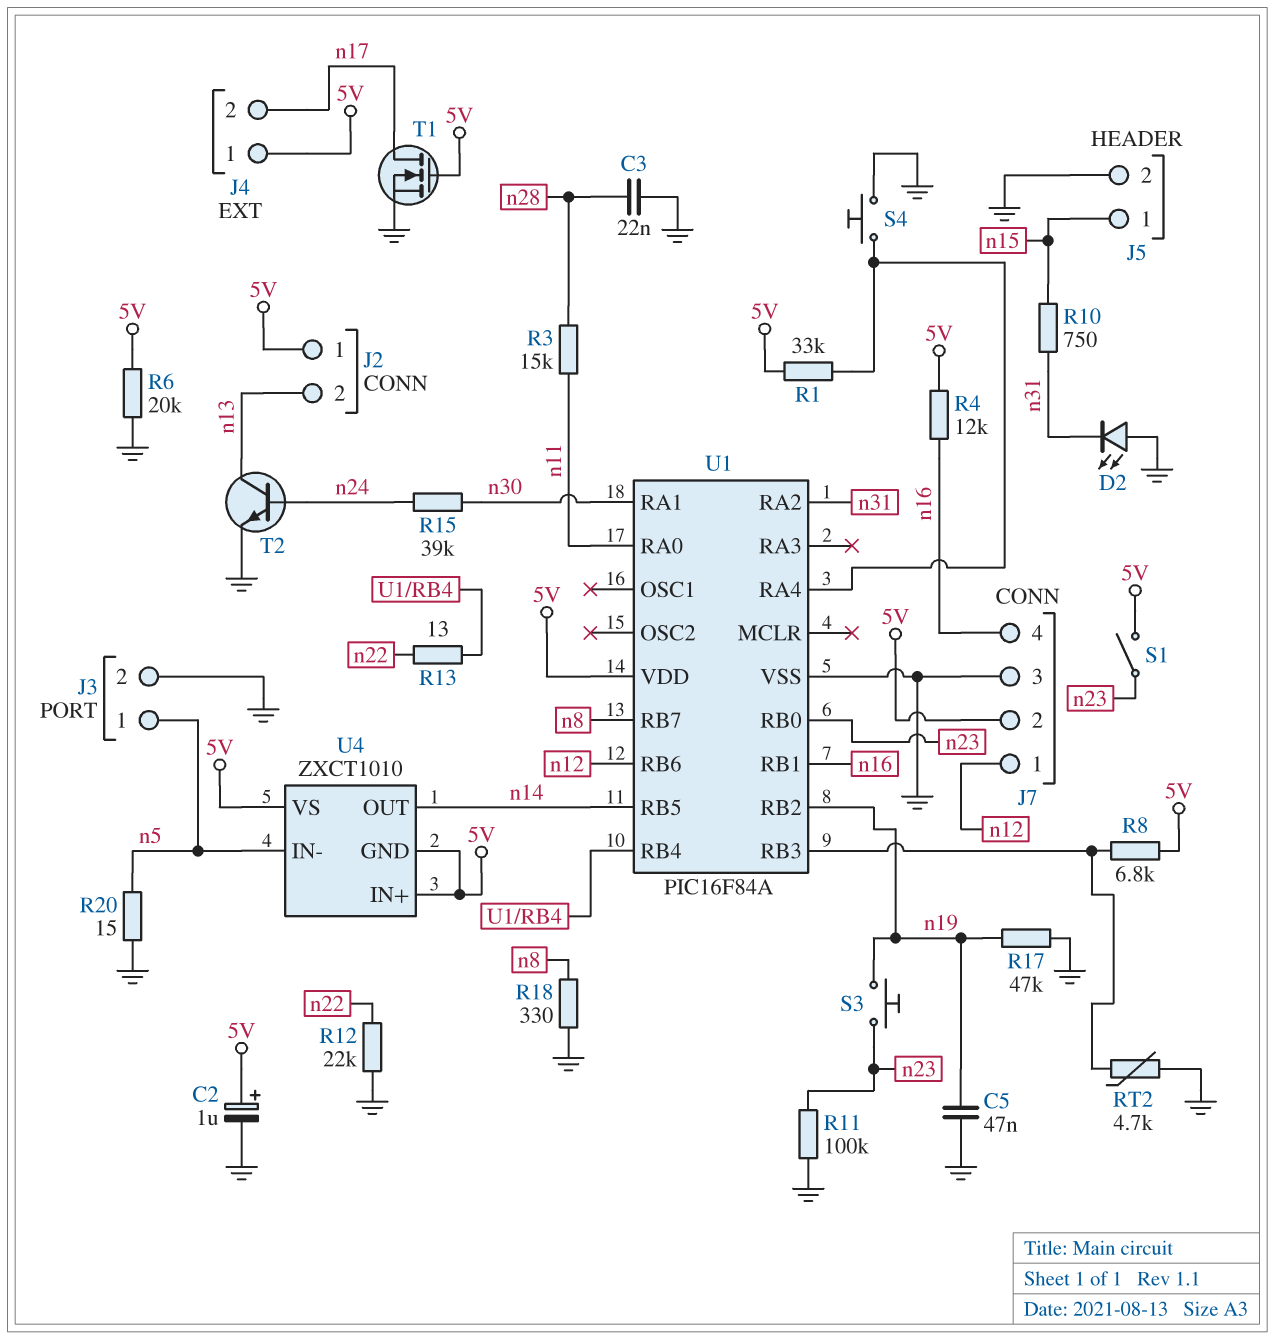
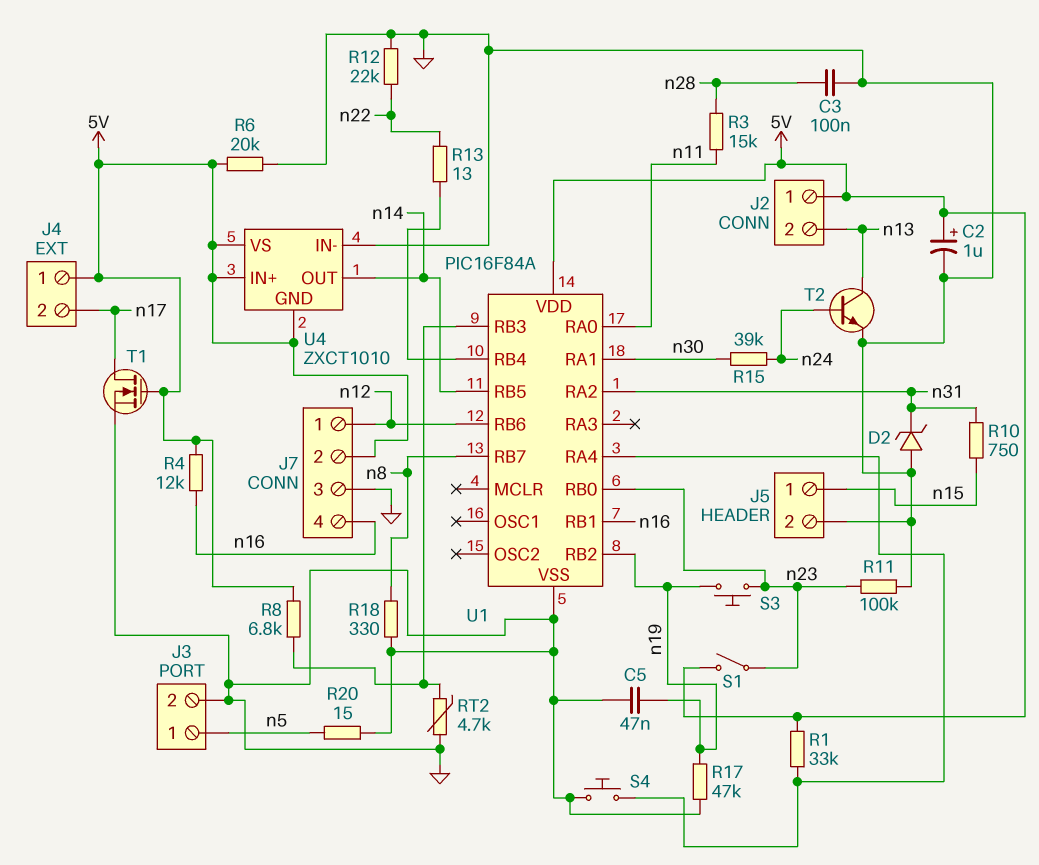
C3: 22nF (GND, n28) -> 100nF (GND, n28)
D2: LED (A GND, K n31) -> zener (A GND, K n31)
U4 pin IN-: n5 -> GND

